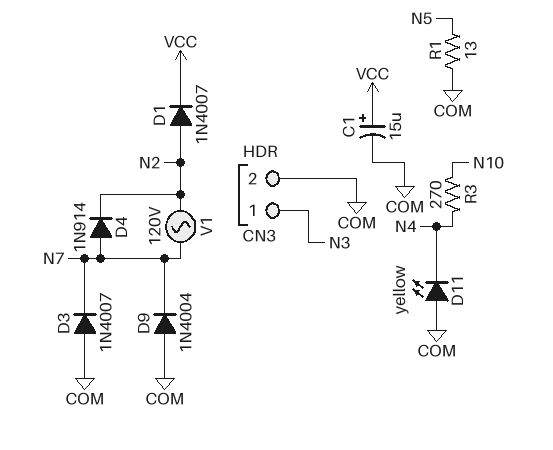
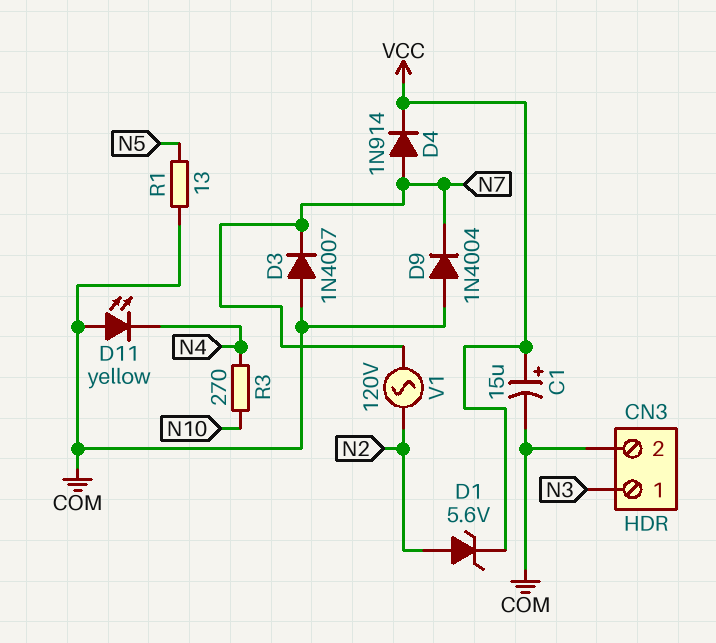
D1: diode 1N4007 (A N2, K VCC) -> zener 5.6V (A N2, K VCC)
D4: diode 1N914 (A N7, K N2) -> diode 1N914 (A N7, K VCC)

